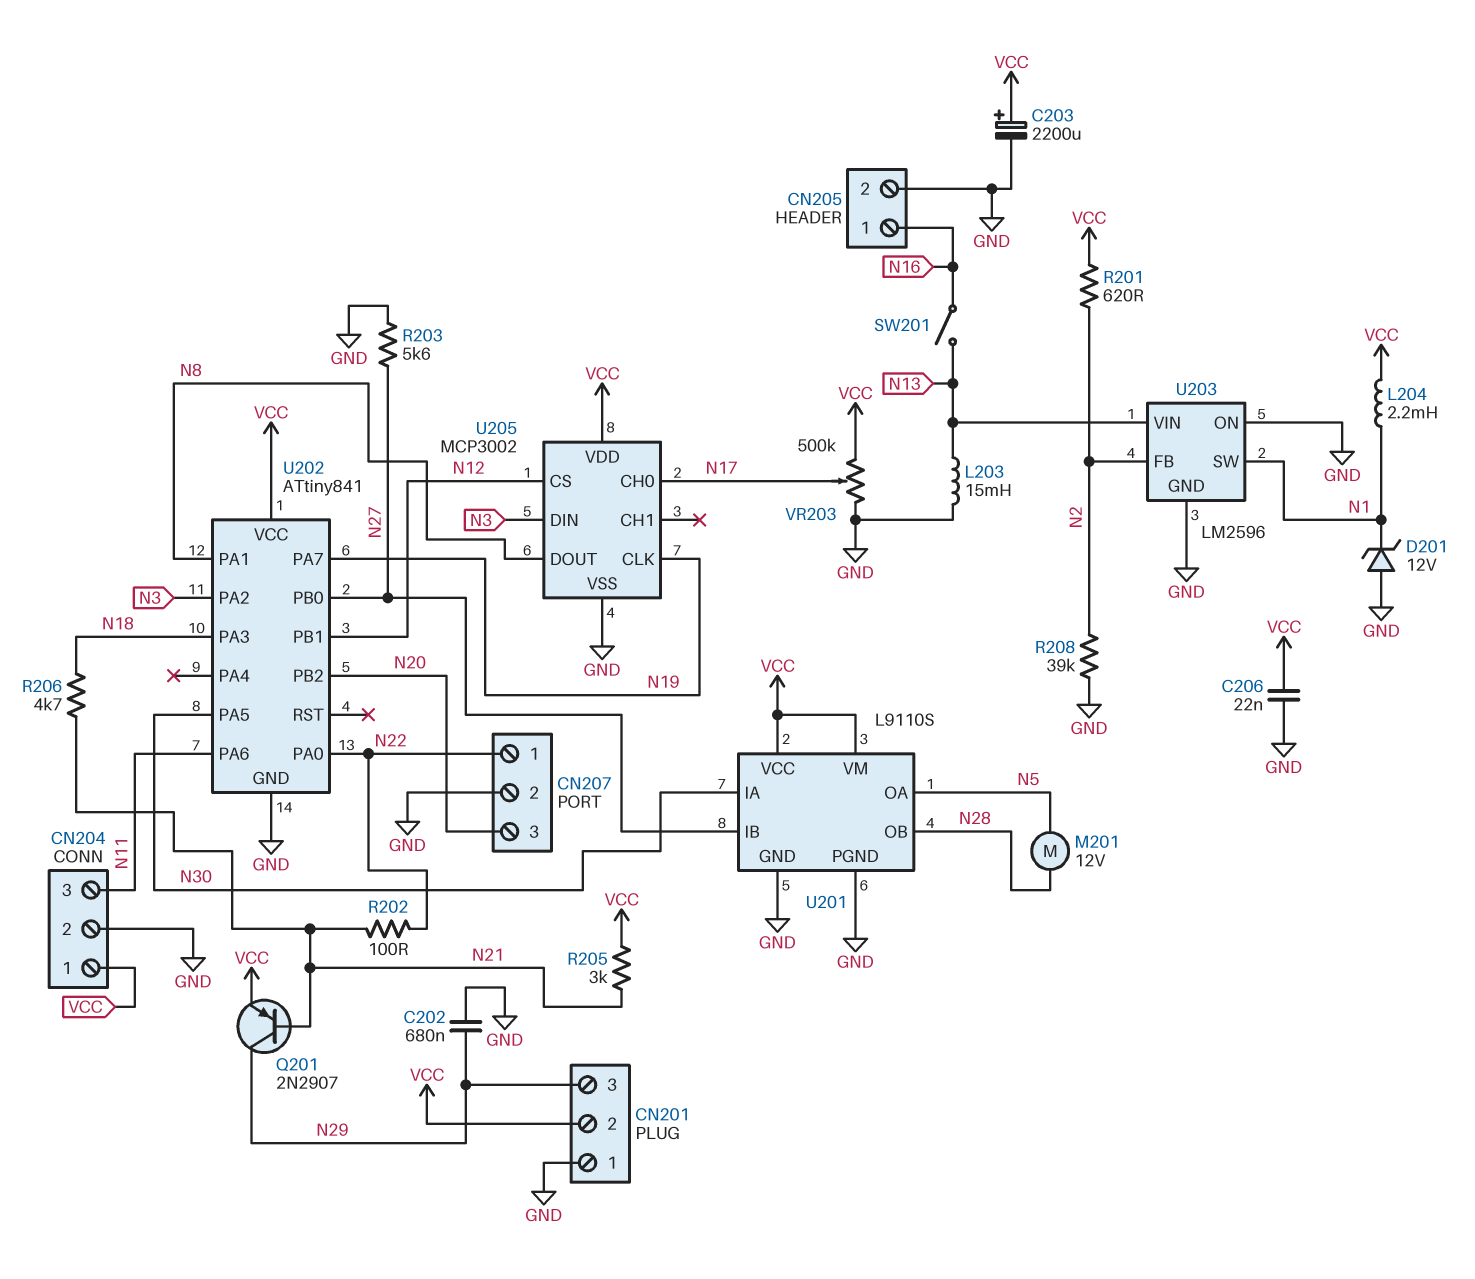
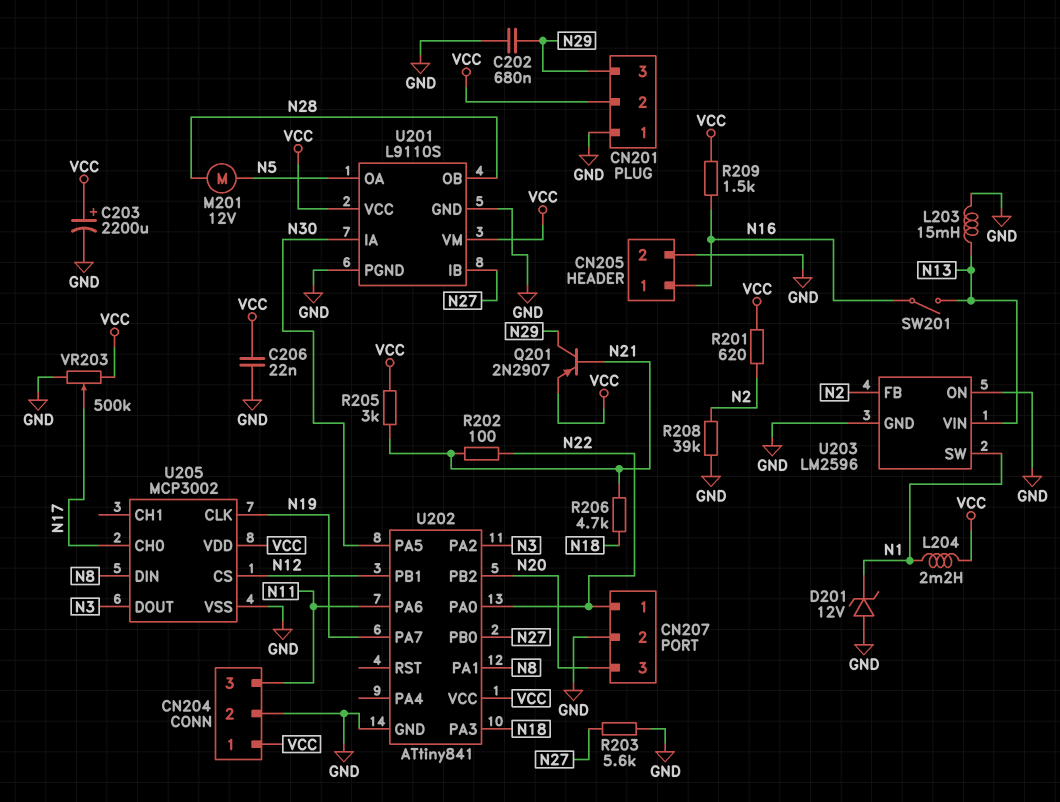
R209: none -> 1.5k (N16, VCC)
U205 pin DIN: N3 -> N8
U205 pin DOUT: N8 -> N3

